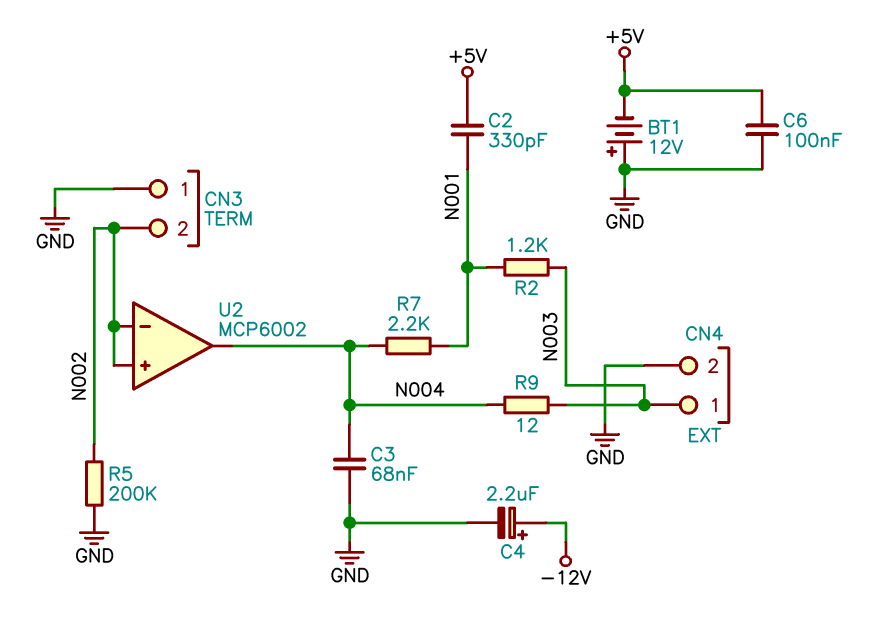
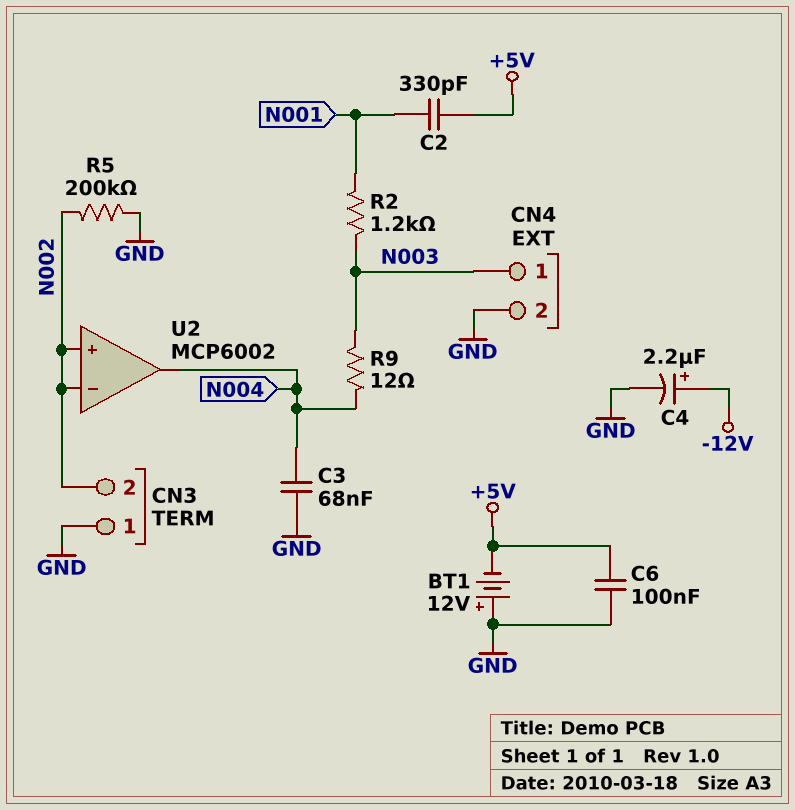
R7: 2.2k (N001, N004) -> none

